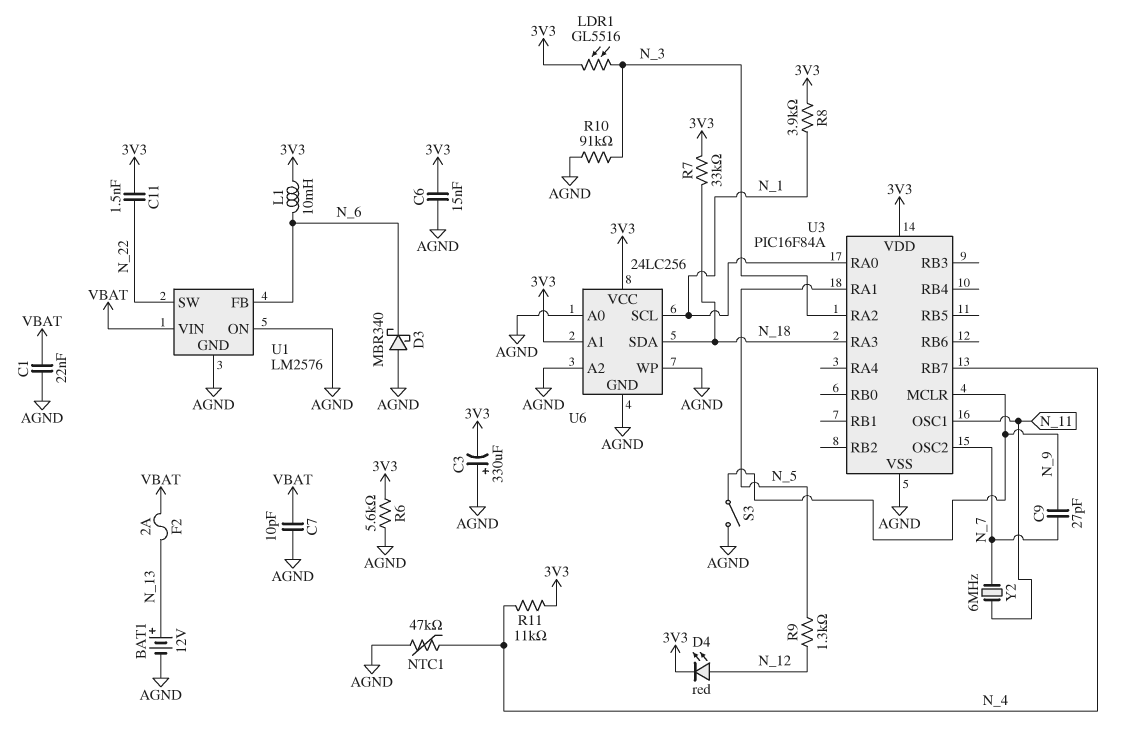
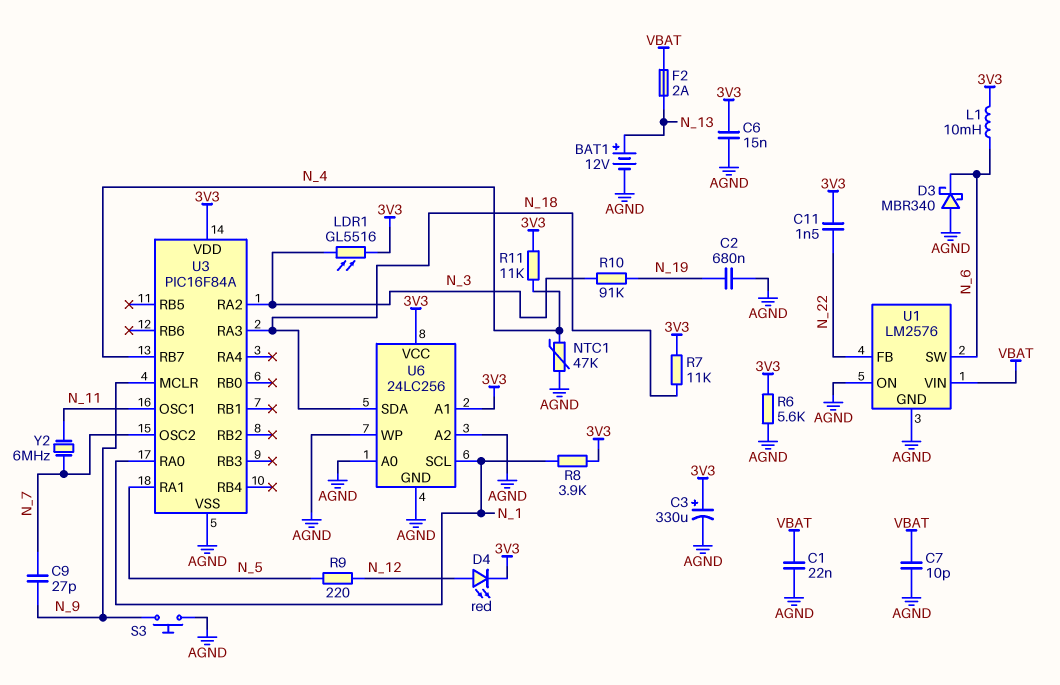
C2: none -> 680nF (AGND, N_19)
C3: 330uF (plus AGND, minus 3V3) -> 330uF (plus 3V3, minus AGND)
R7: 33k (3V3, N_18) -> 11k (3V3, N_18)
R9: 1.3k (N_5, N_12) -> 220 (N_5, N_12)
R10: 91k (AGND, N_3) -> 91k (N_3, N_19)
S3: switch (AGND, N_9) -> button (AGND, N_9)
U1 pin FB: N_6 -> N_22
U1 pin SW: N_22 -> N_6

